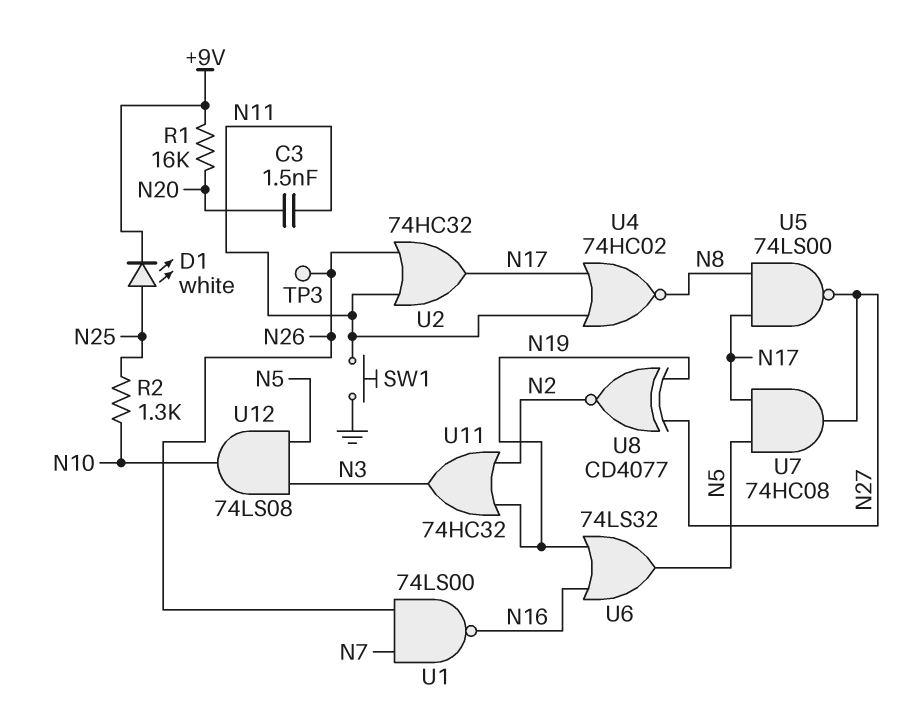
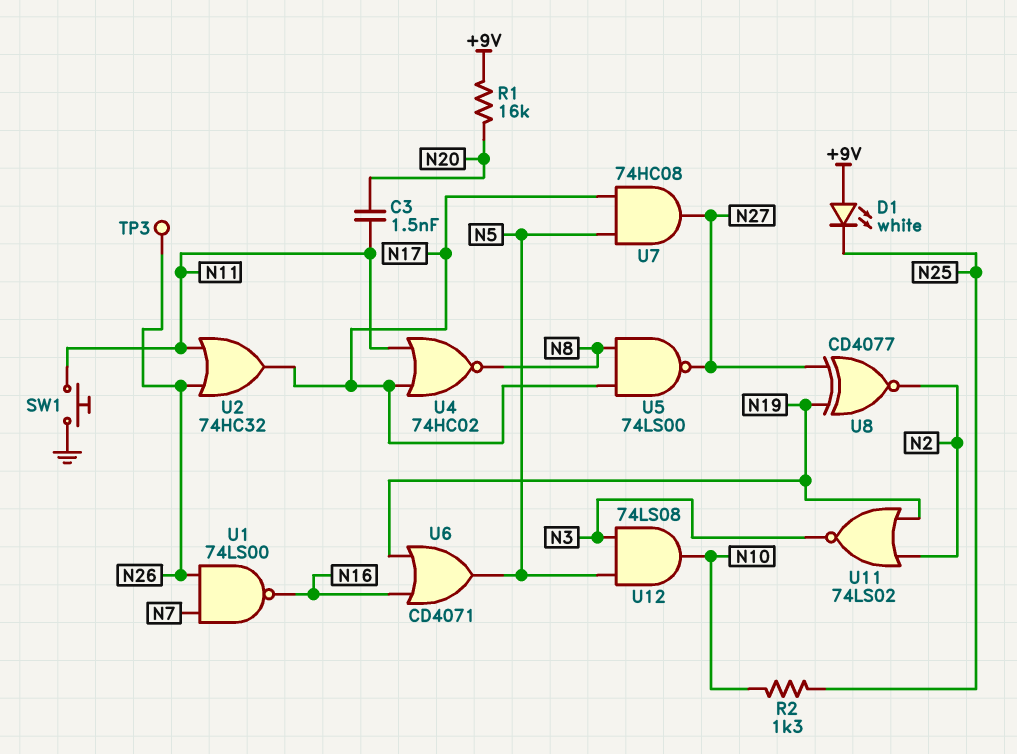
D1: LED white (A N25, K +9V) -> LED white (A +9V, K N25)
U6: OR 74LS32 (in N16, in N19, out N5) -> OR CD4071 (in N16, in N19, out N5)
U11: OR 74HC32 (in N2, in N19, out N3) -> NOR 74LS02 (in N2, in N19, out N3)

